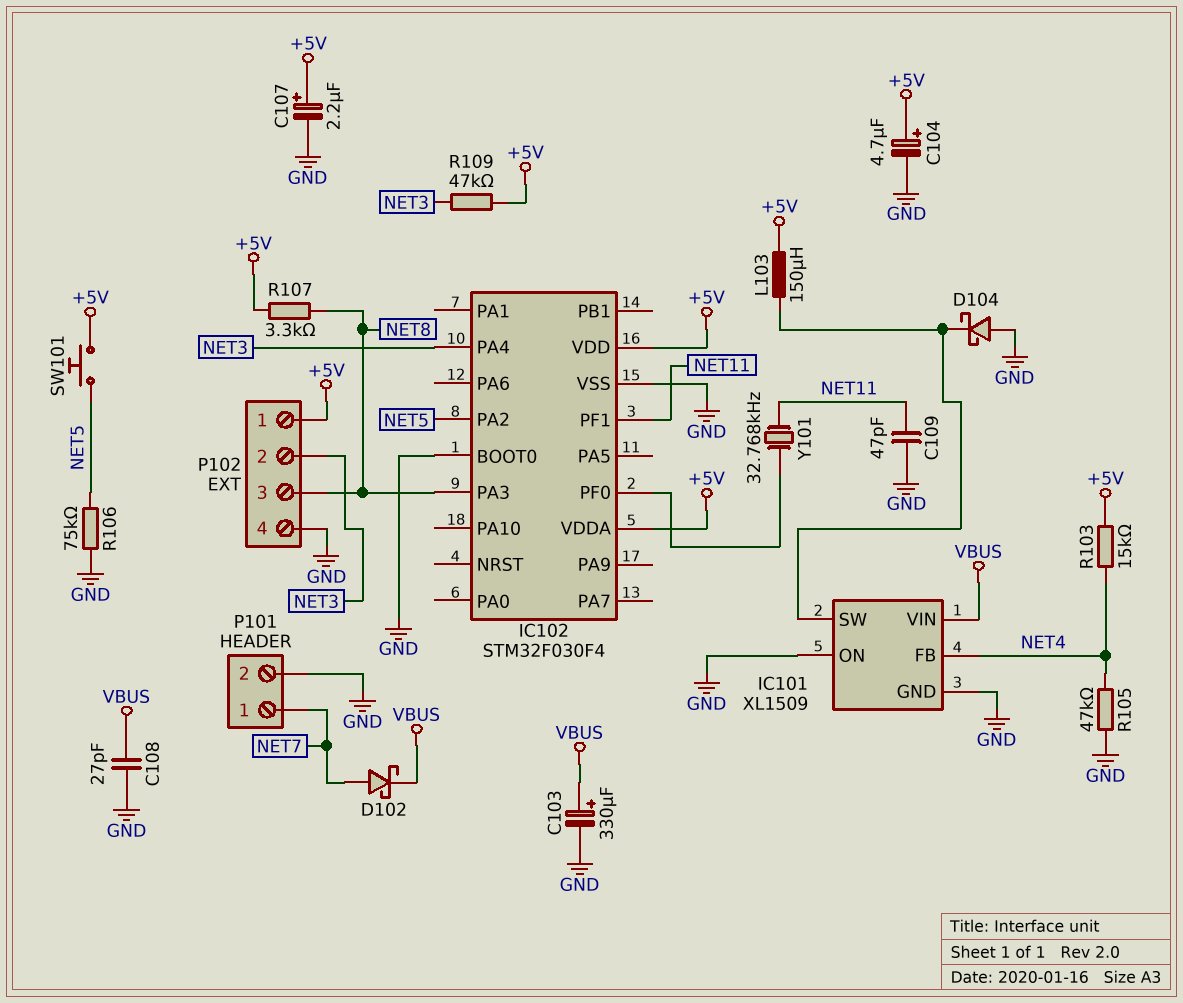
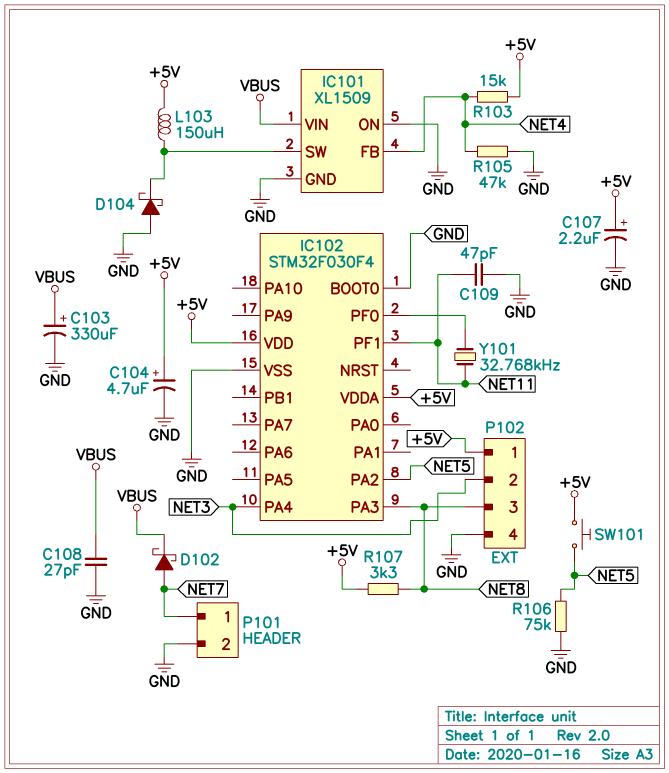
R109: 47k (+5V, NET3) -> none

